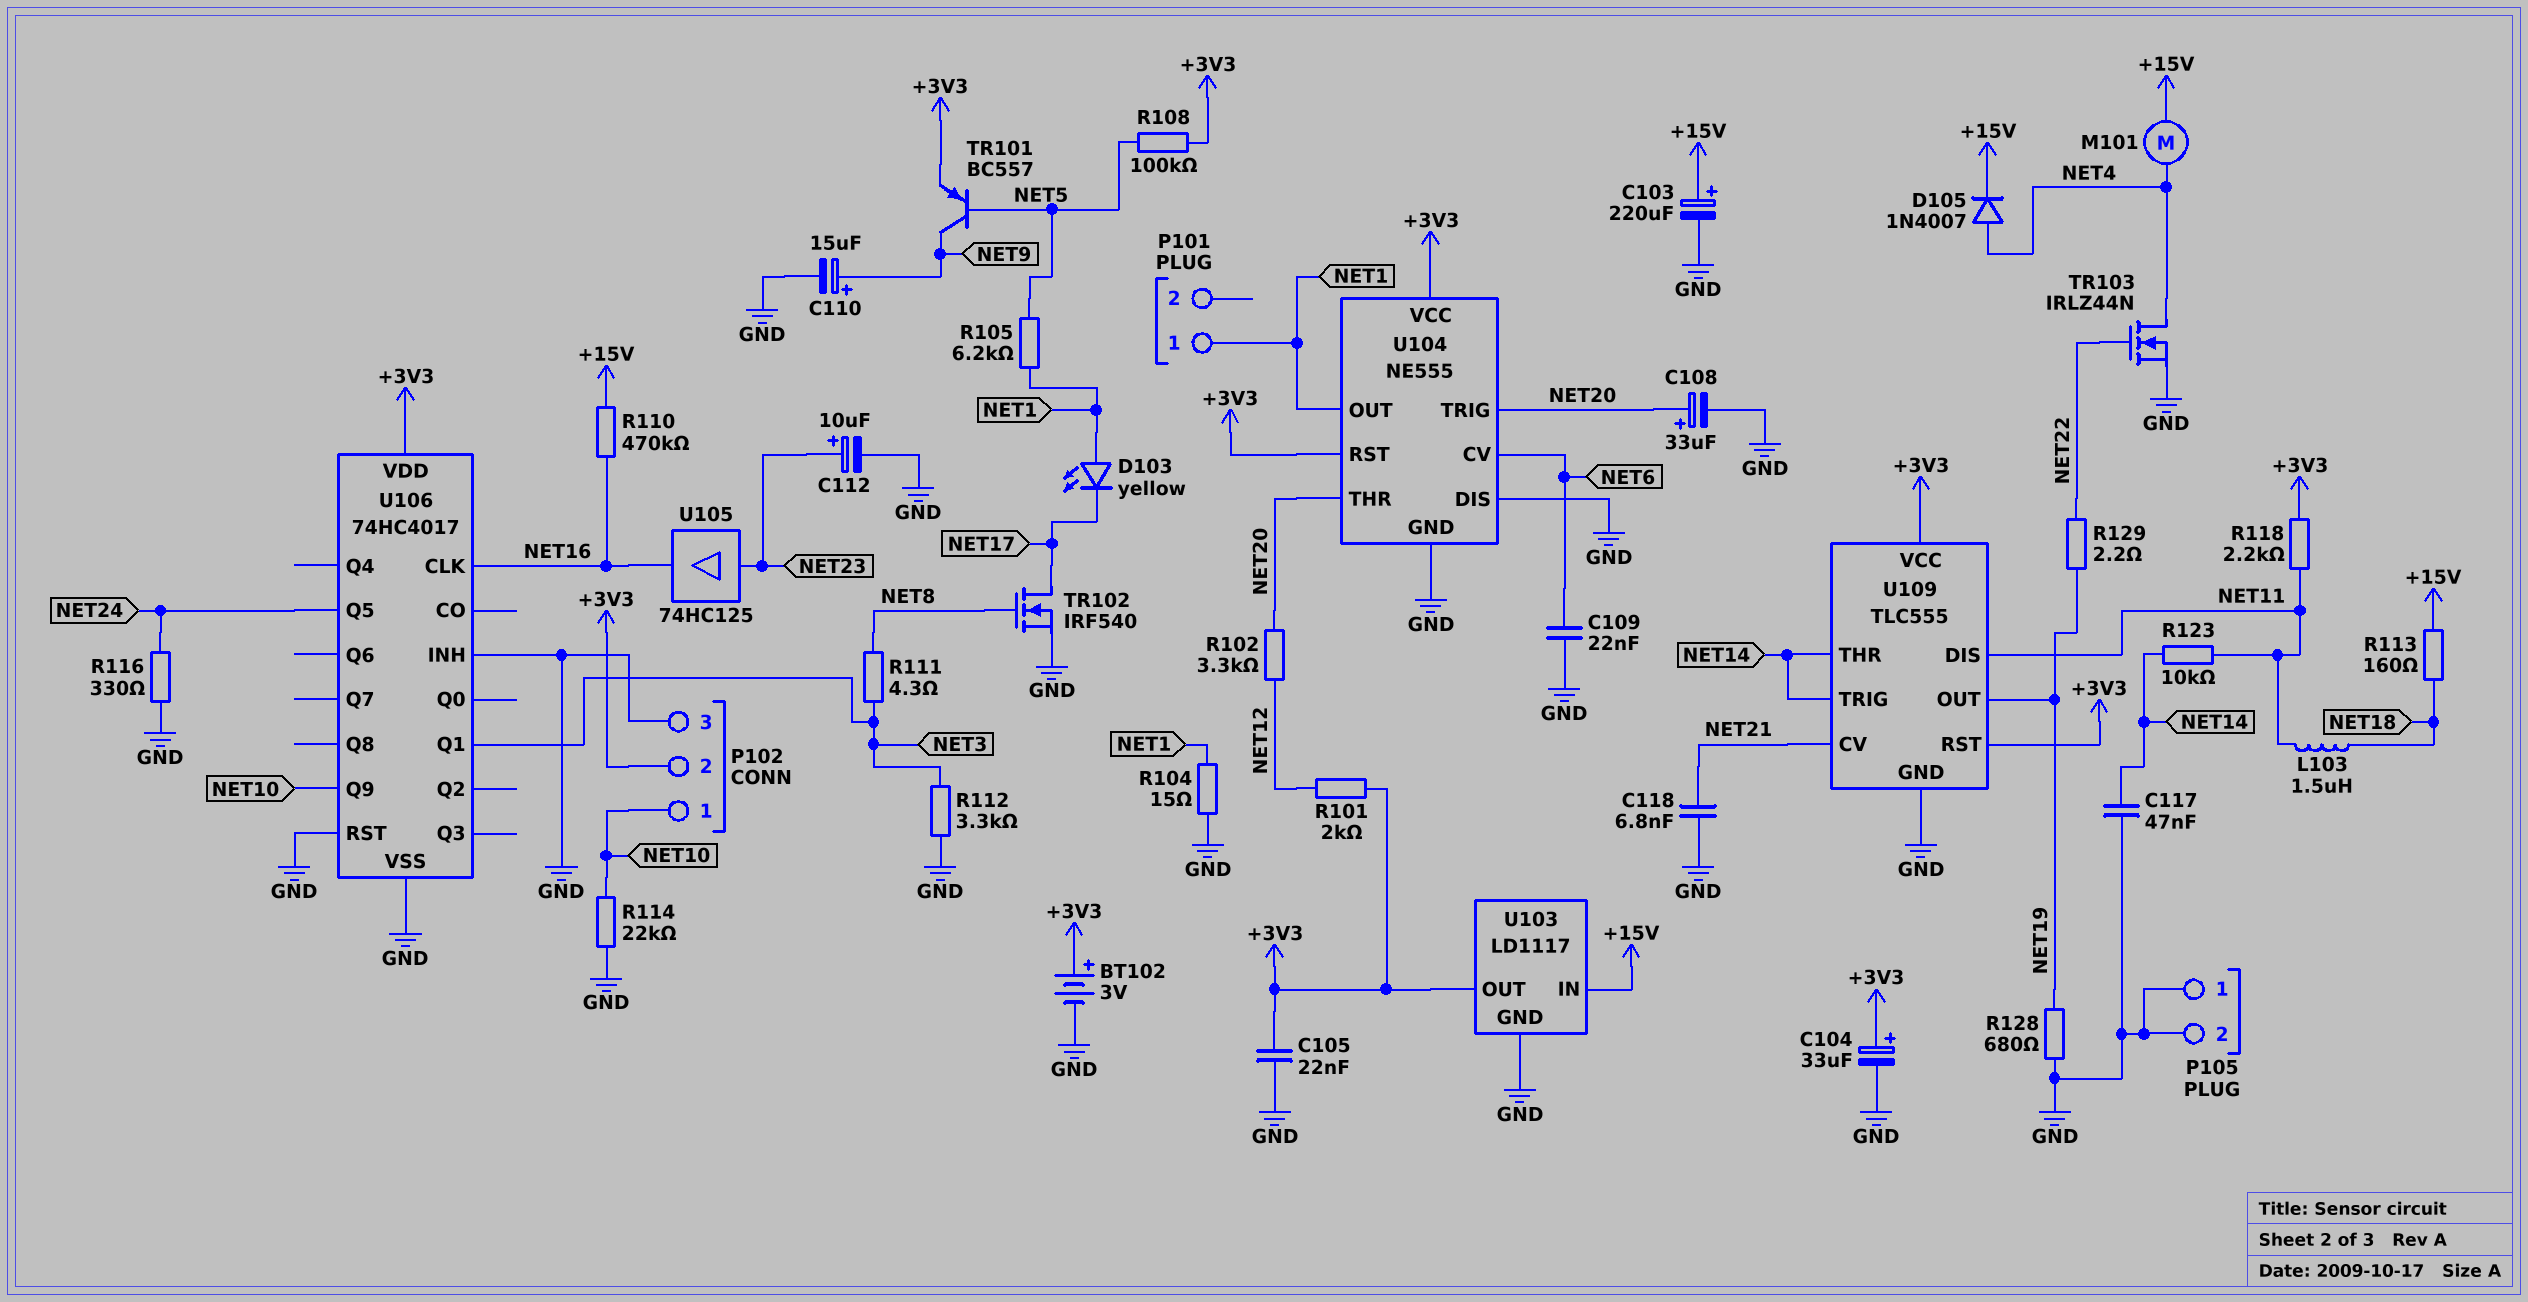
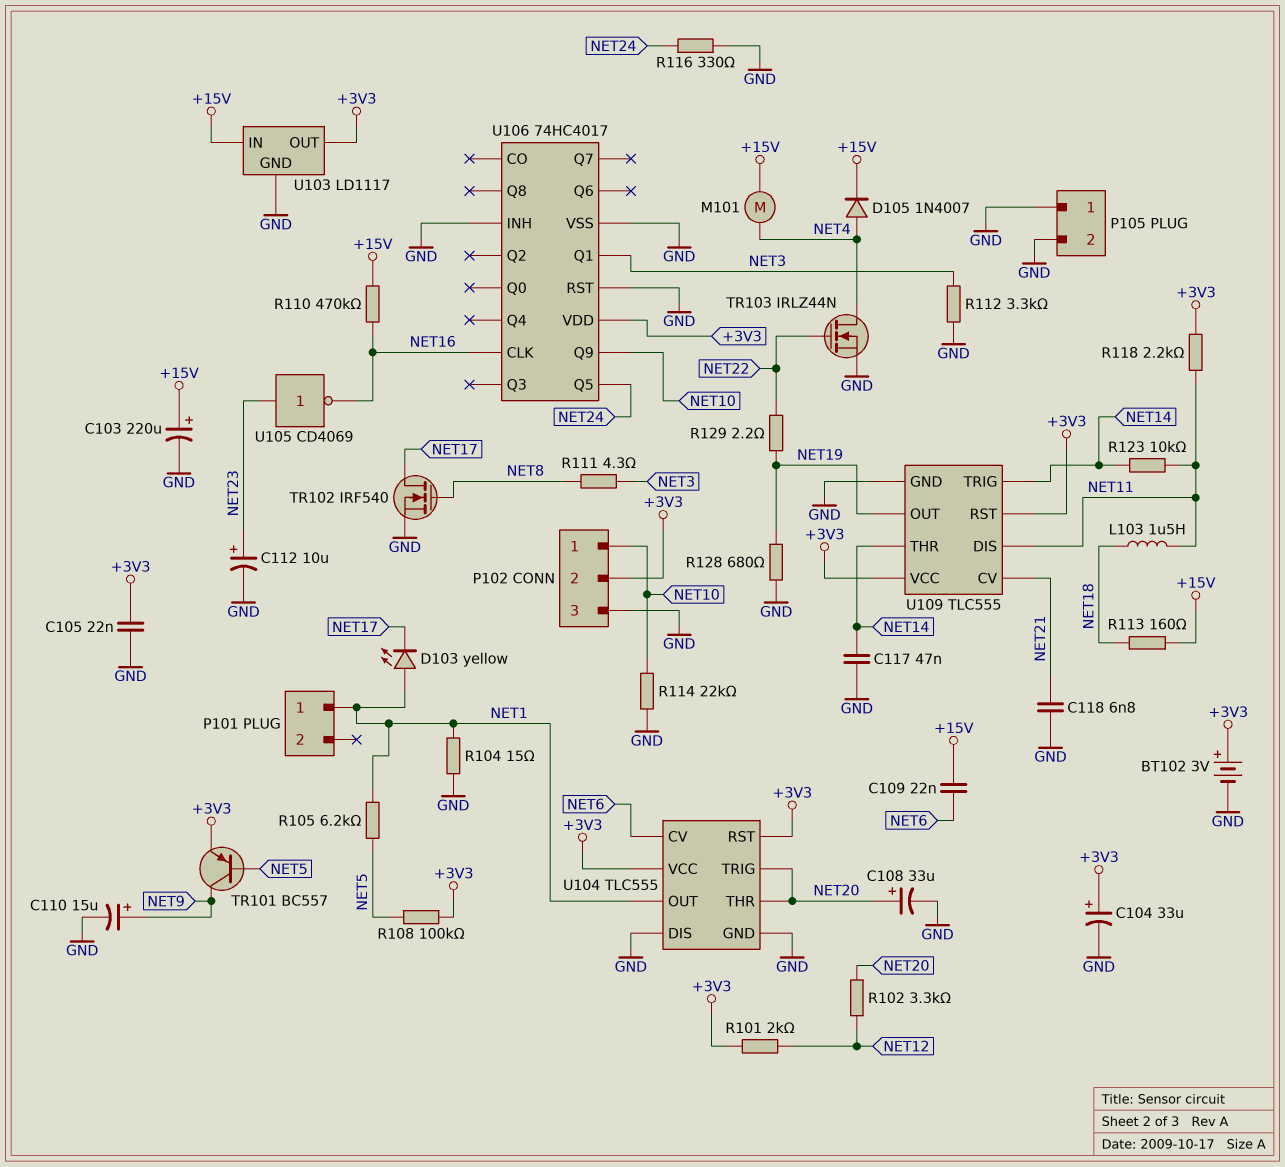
C109: 22nF (GND, NET6) -> 22nF (+15V, NET6)
U104: NE555 -> TLC555
U105: buffer 74HC125 (in NET23, out NET16) -> NOT CD4069 (in NET23, out NET16)

